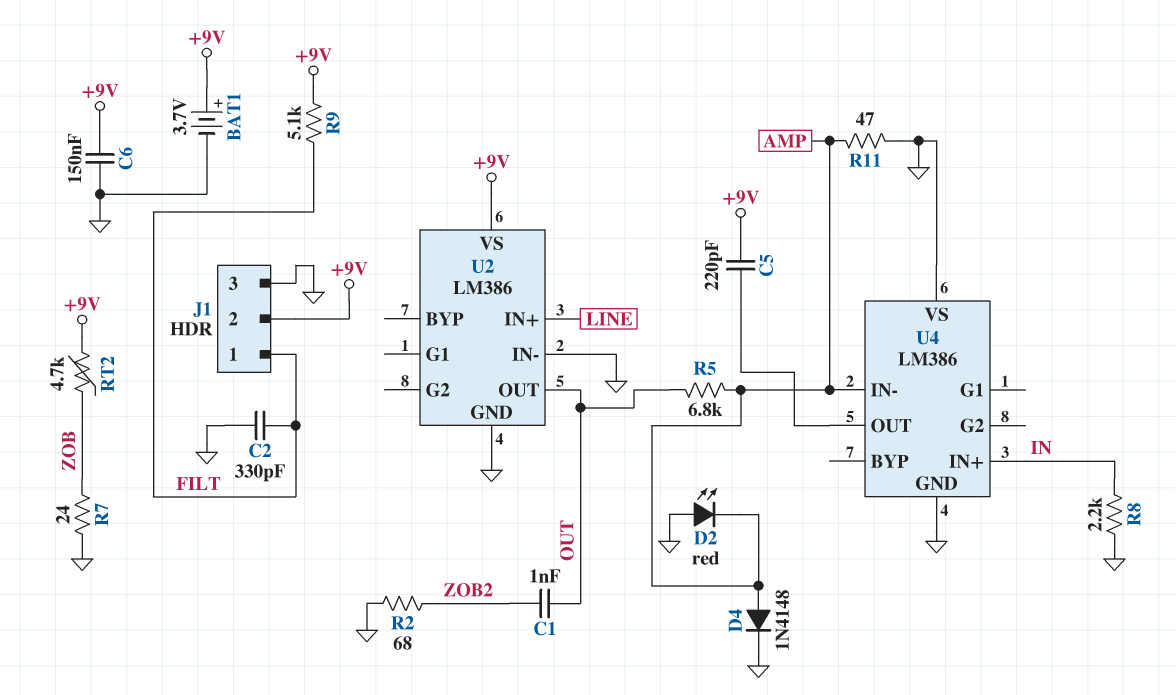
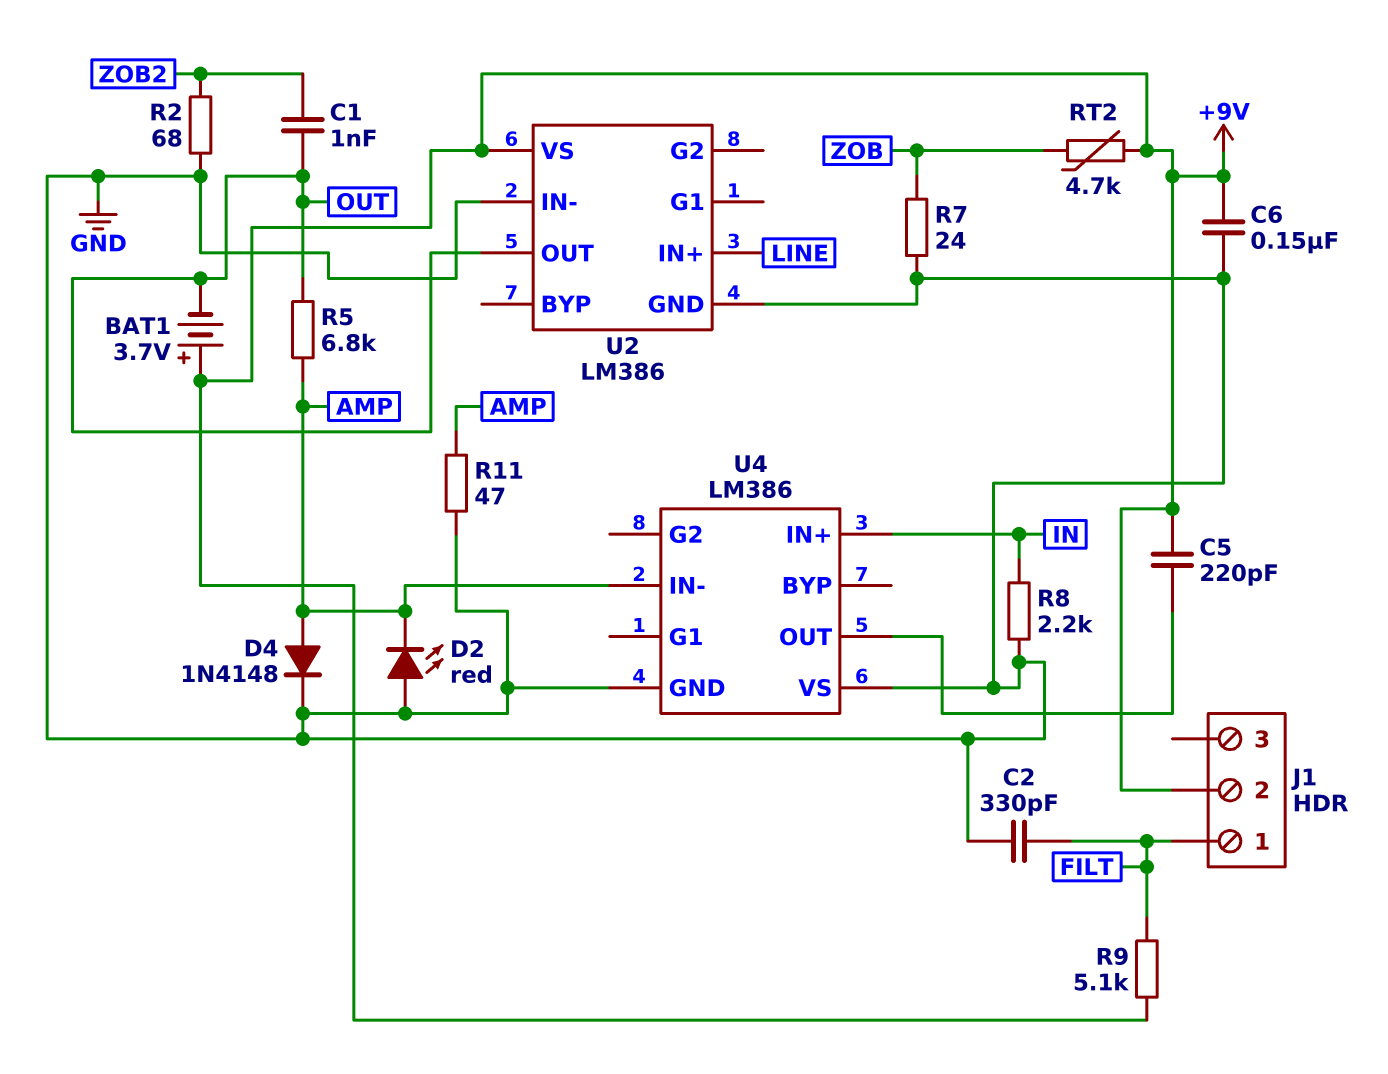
BAT1: 3.7V (plus +9V, minus GND) -> 3.7V (plus +9V, minus OUT)
J1 pin 3: GND -> none

